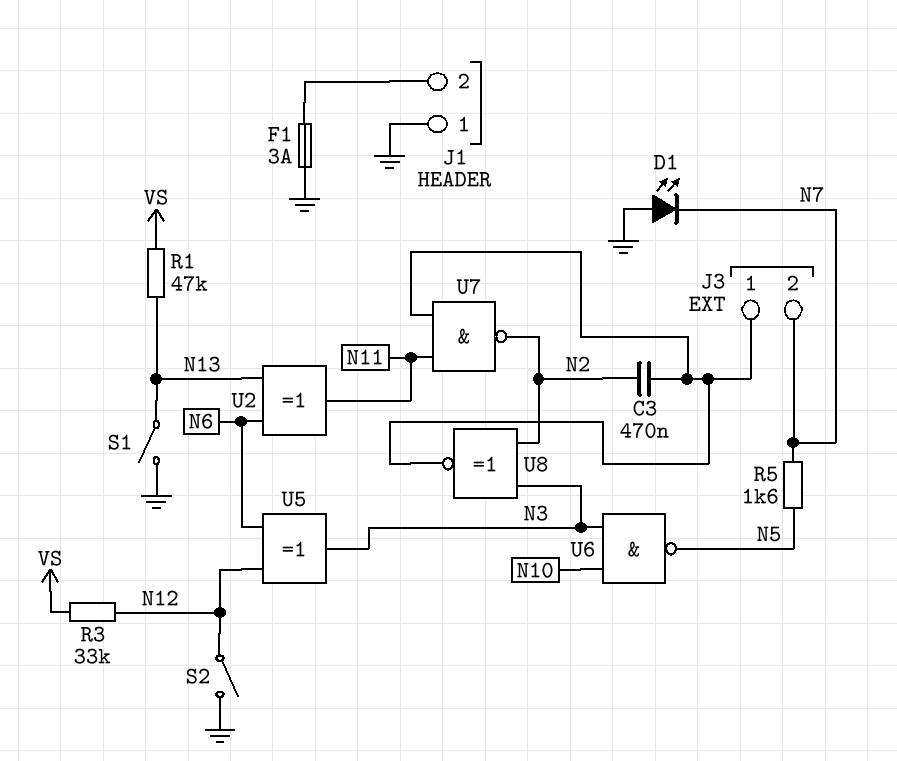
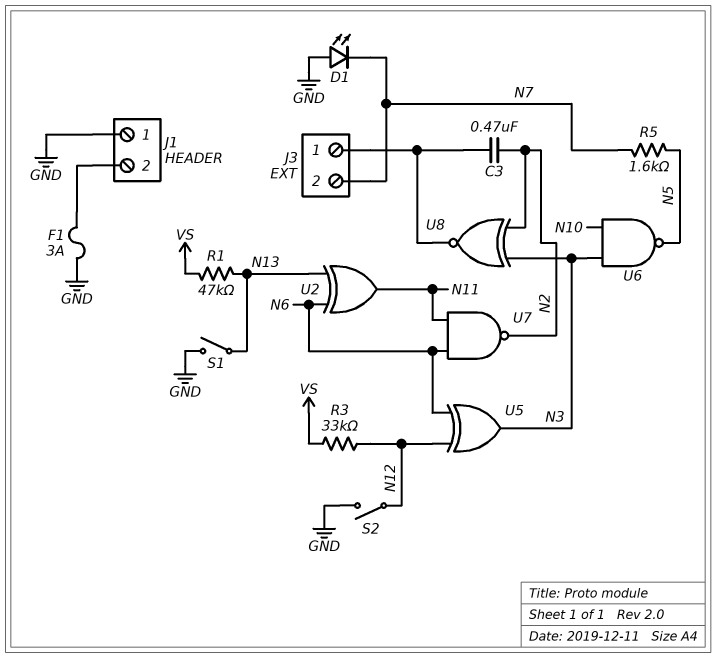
U7: NAND (in J3/1, in N11, out N2) -> NAND (in N6, in N11, out N2)

